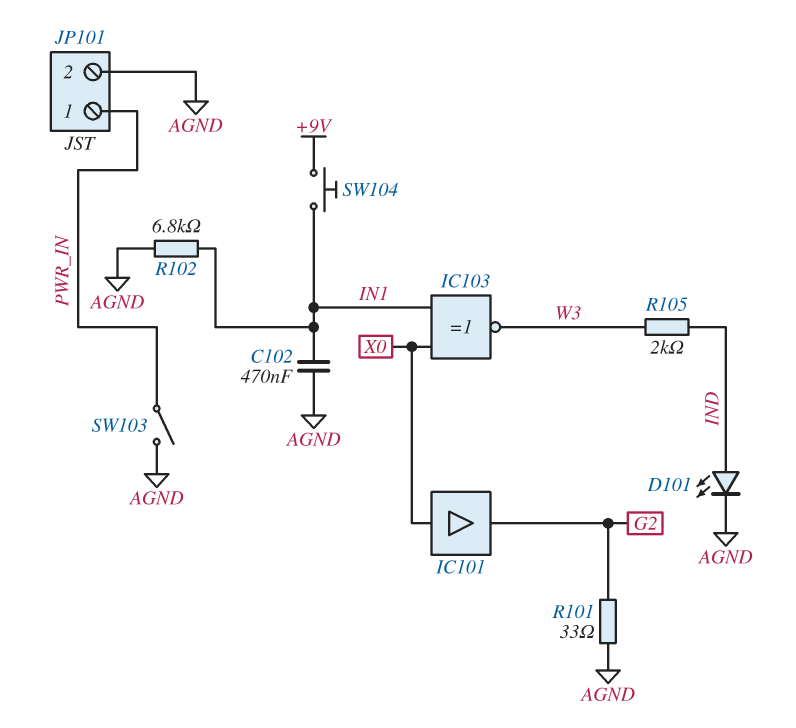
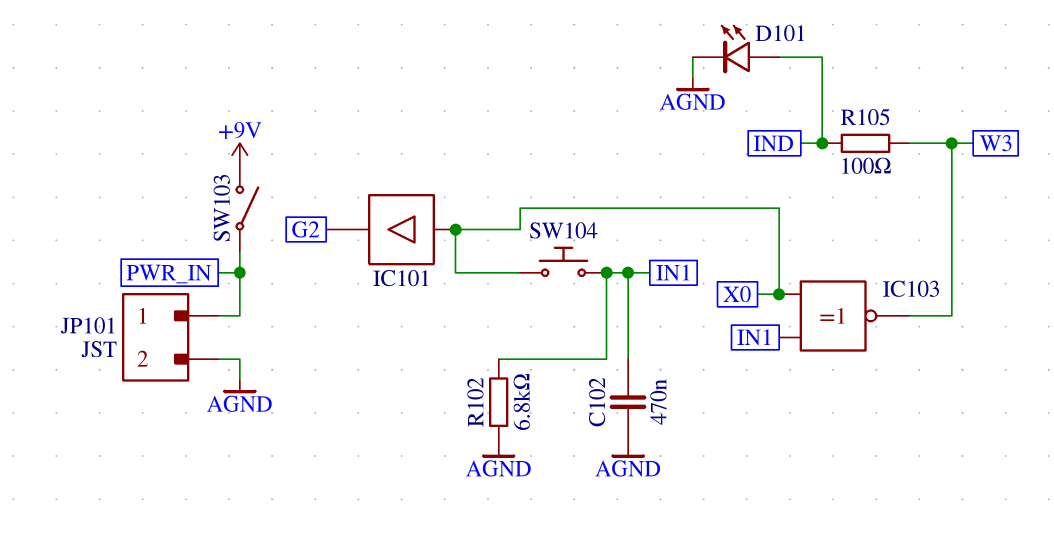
R101: 33 (AGND, G2) -> none
R105: 2k (IND, W3) -> 100 (IND, W3)
SW103: switch (AGND, PWR_IN) -> switch (+9V, PWR_IN)
SW104: button (+9V, IN1) -> button (IN1, X0)

